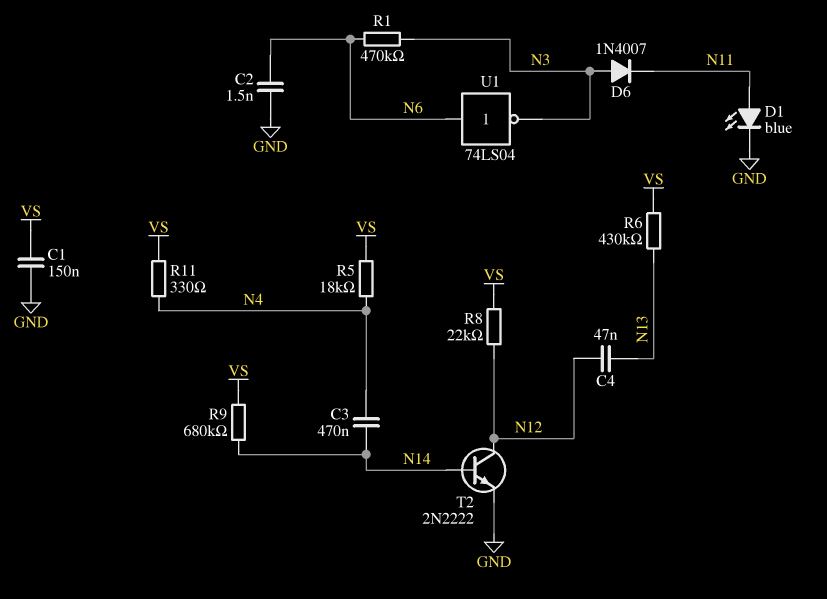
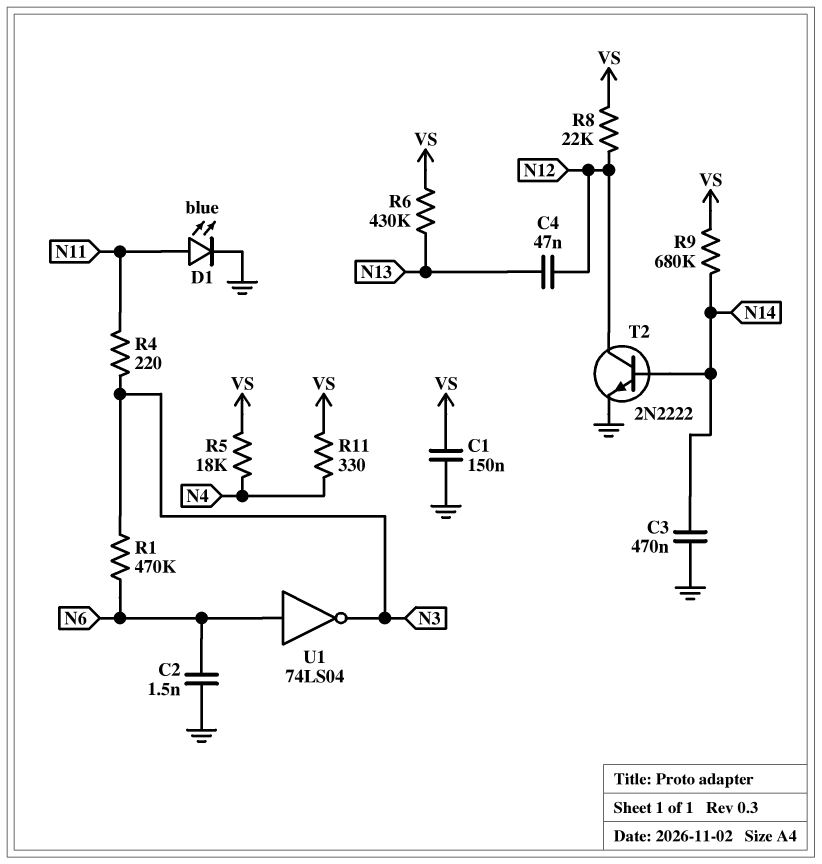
C3: 470nF (N4, N14) -> 470nF (GND, N14)
D6: diode 1N4007 (A N3, K N11) -> none
R4: none -> 220 (N3, N11)

